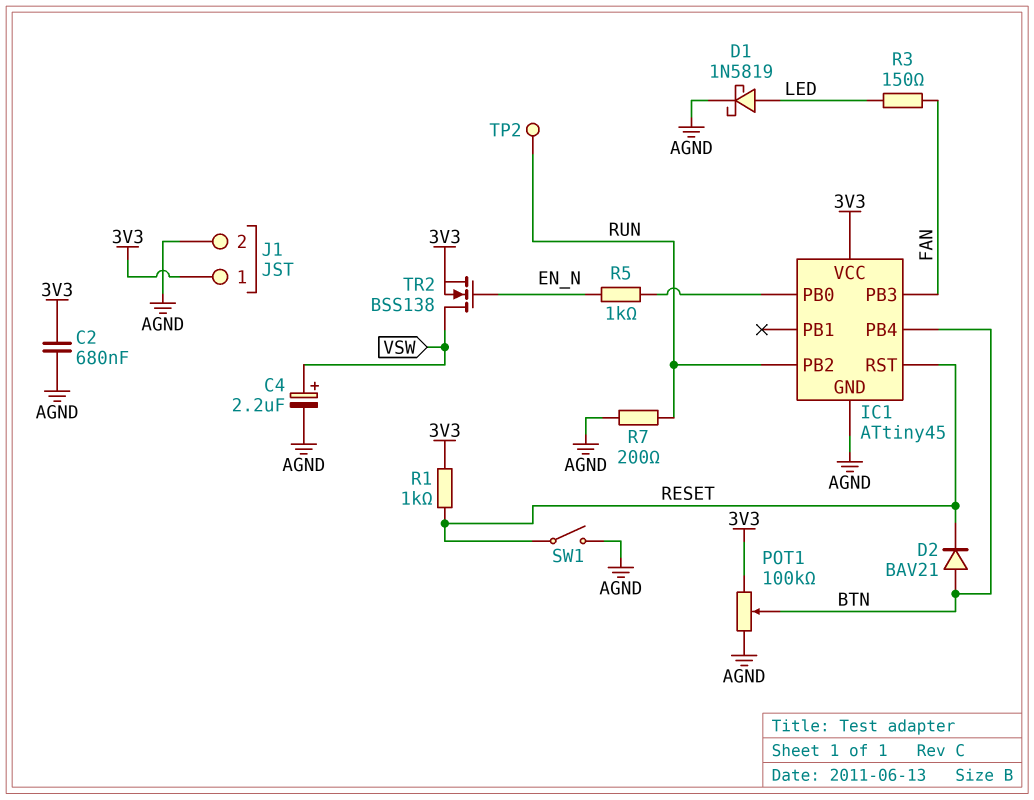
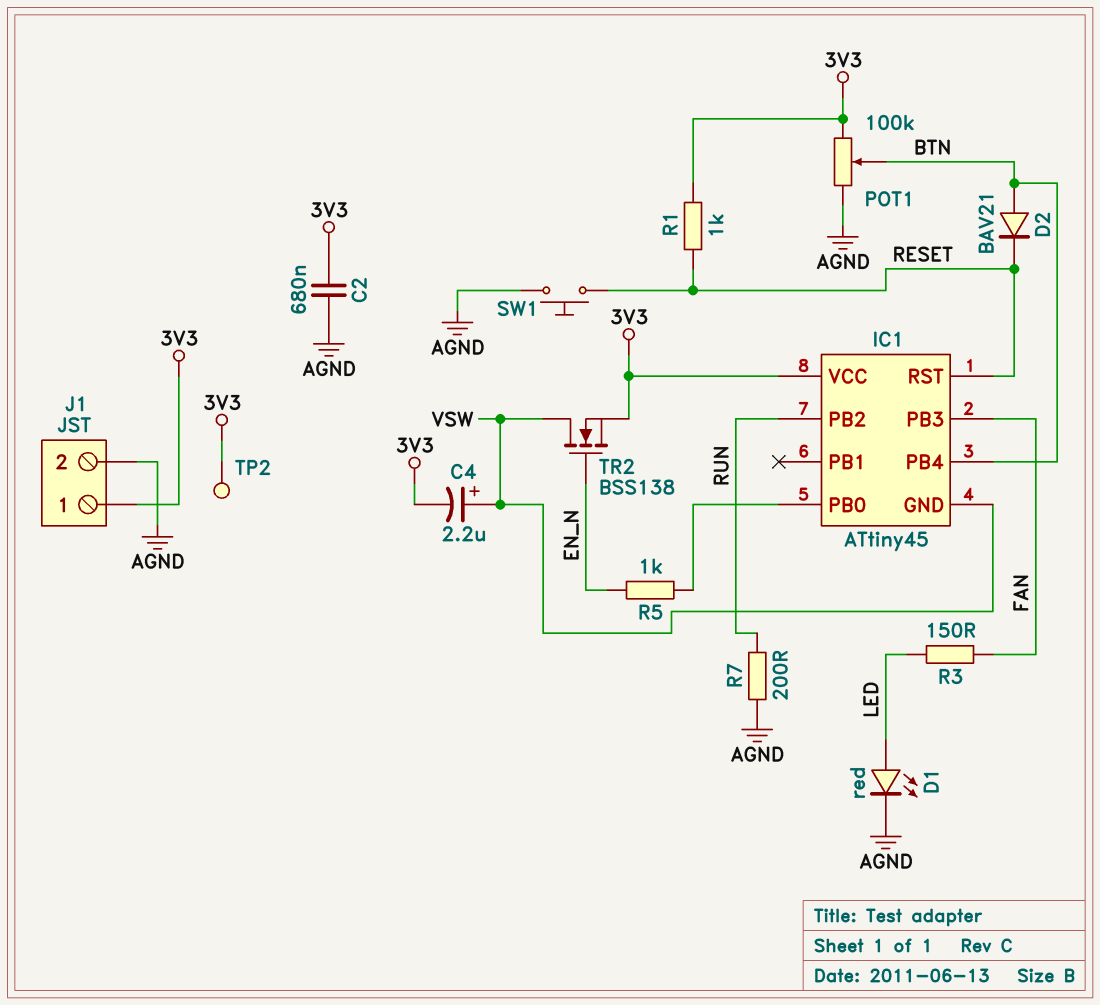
C4: 2.2uF (plus VSW, minus AGND) -> 2.2uF (plus VSW, minus 3V3)
D1: schottky 1N5819 (A LED, K AGND) -> LED red (A LED, K AGND)
IC1 pin GND: AGND -> VSW
SW1: switch (AGND, RESET) -> button (AGND, RESET)
TP2: test point (RUN) -> test point (3V3)

